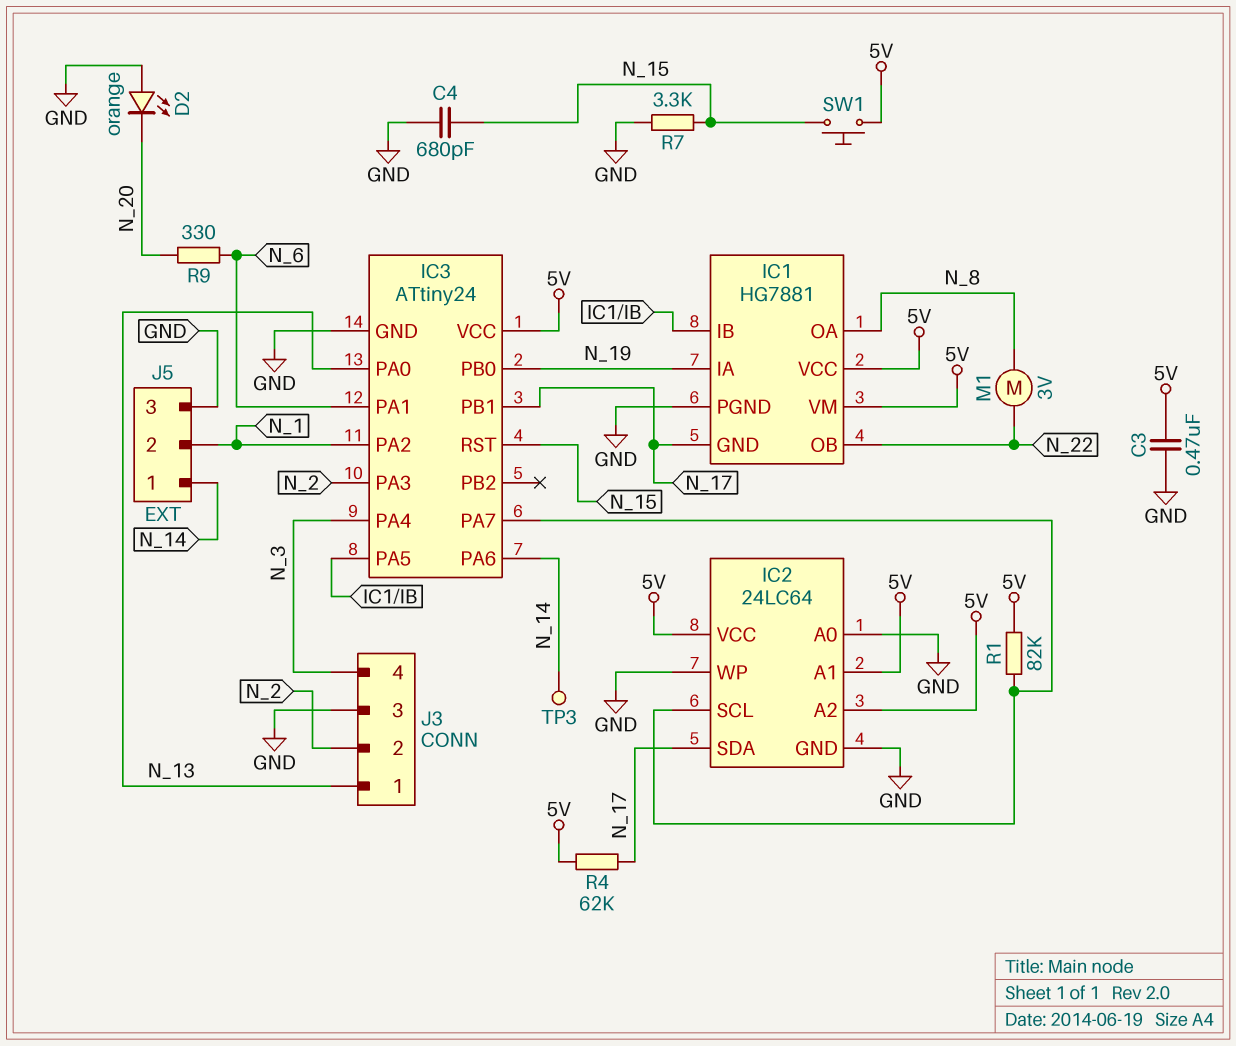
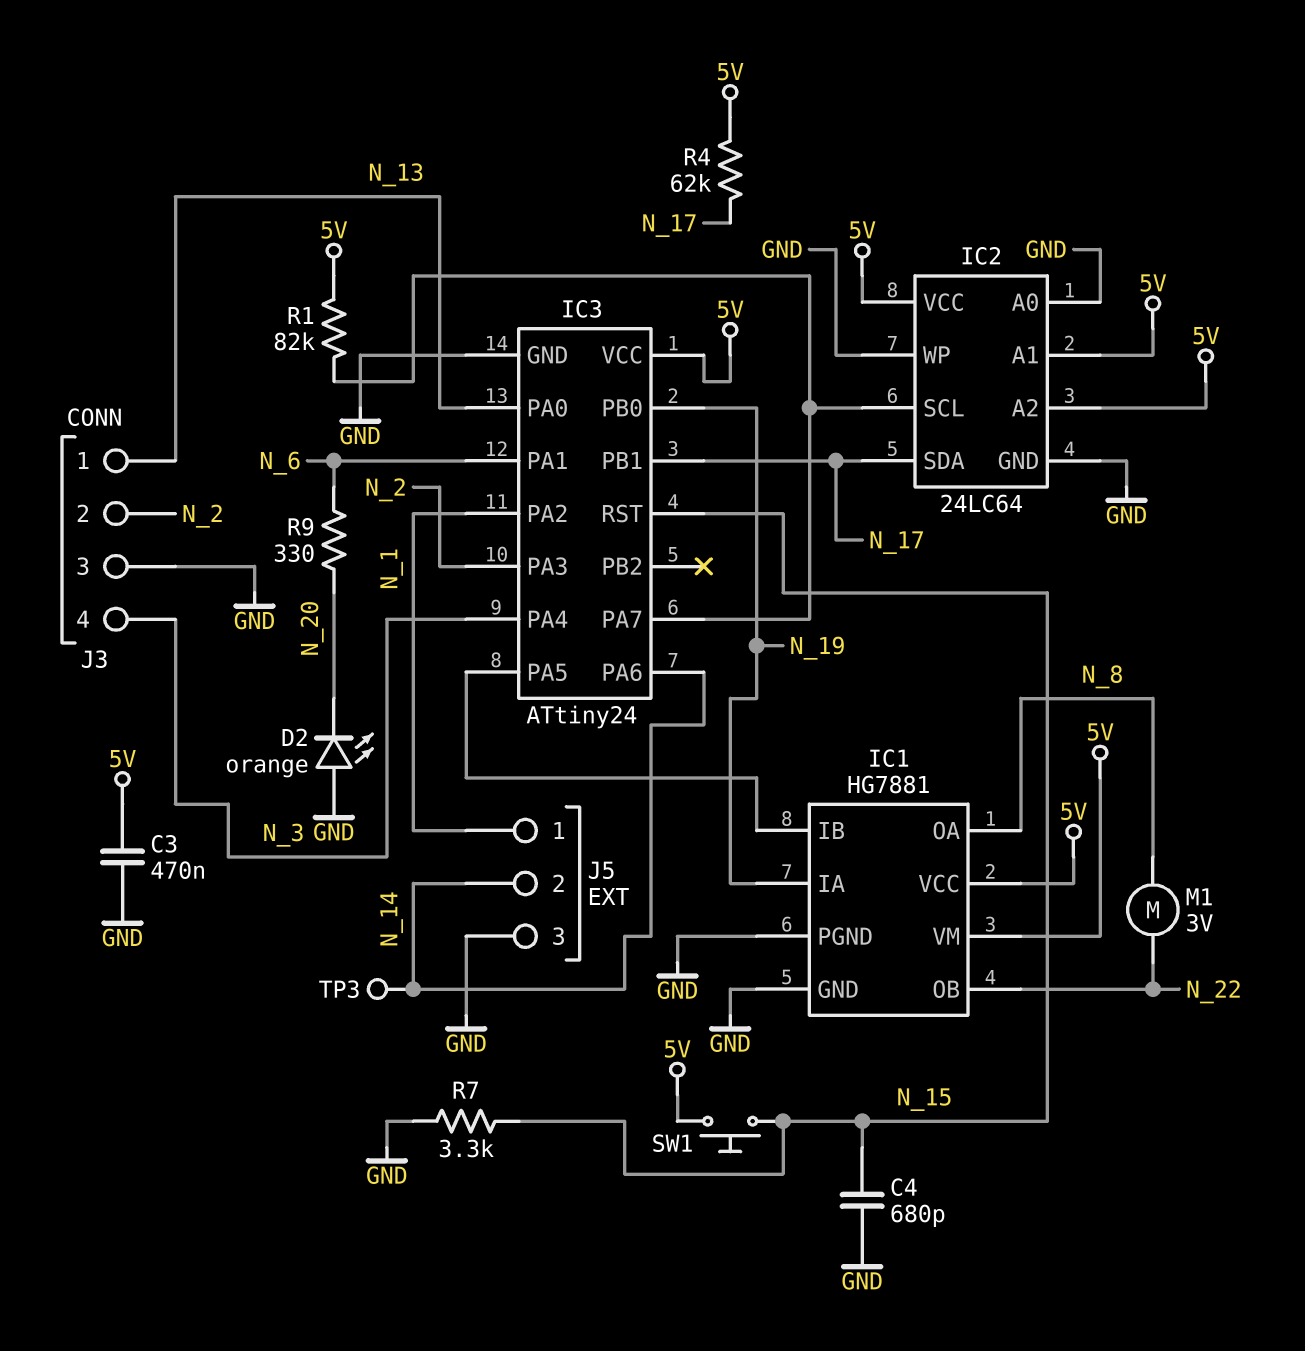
IC1 pin GND: N_17 -> GND
J5 pin 1: N_14 -> N_1
J5 pin 2: N_1 -> N_14

